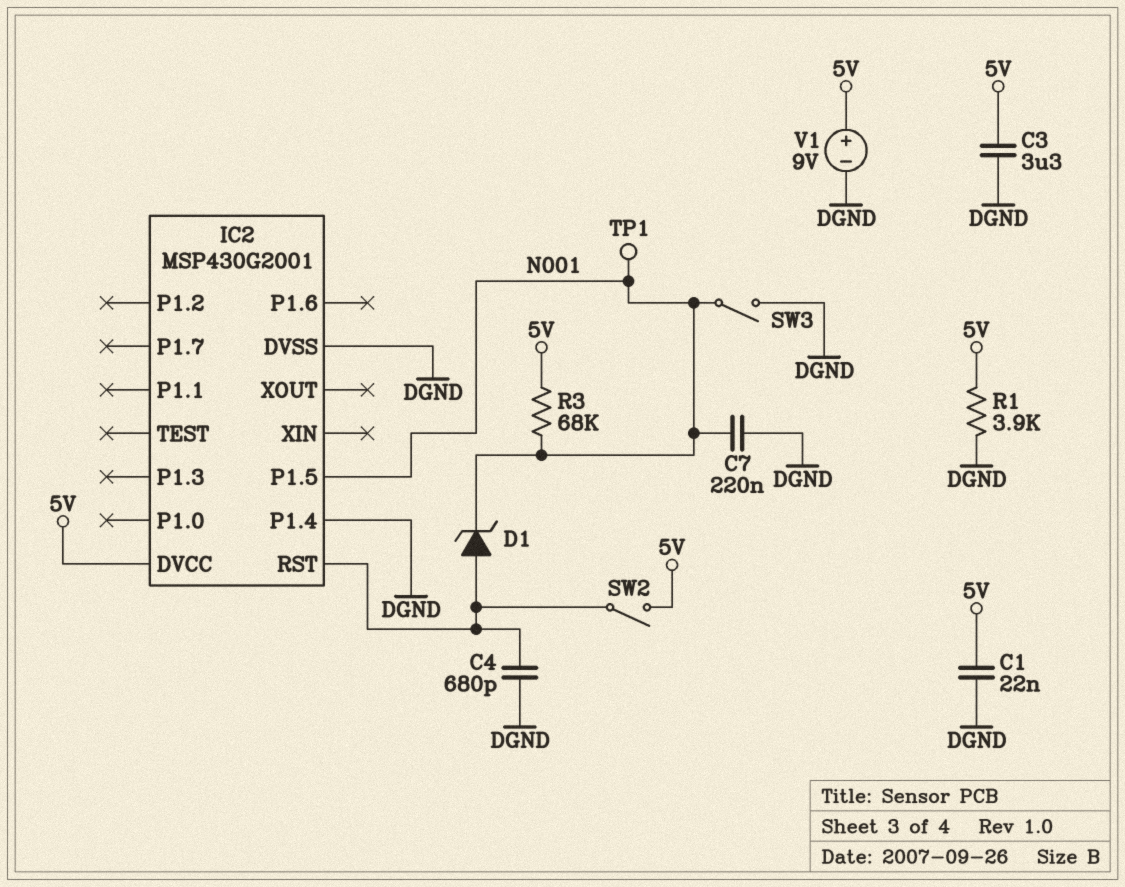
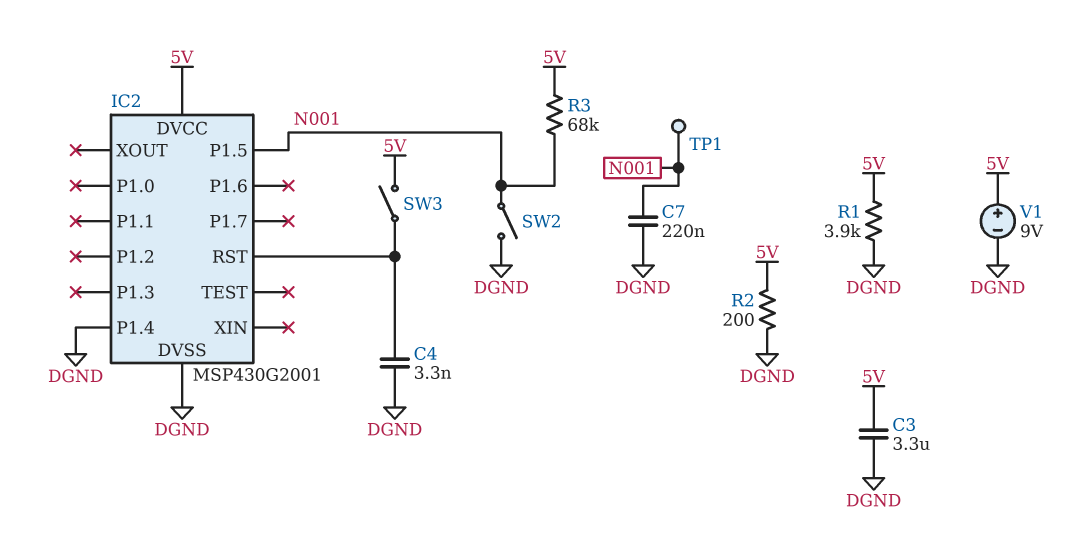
C1: 22nF (5V, DGND) -> none
C4: 680pF (DGND, IC2/RST) -> 3.3nF (DGND, IC2/RST)
D1: zener (A IC2/RST, K N001) -> none
R2: none -> 200 (5V, DGND)
SW2: switch (5V, IC2/RST) -> switch (DGND, N001)
SW3: switch (DGND, N001) -> switch (5V, IC2/RST)

